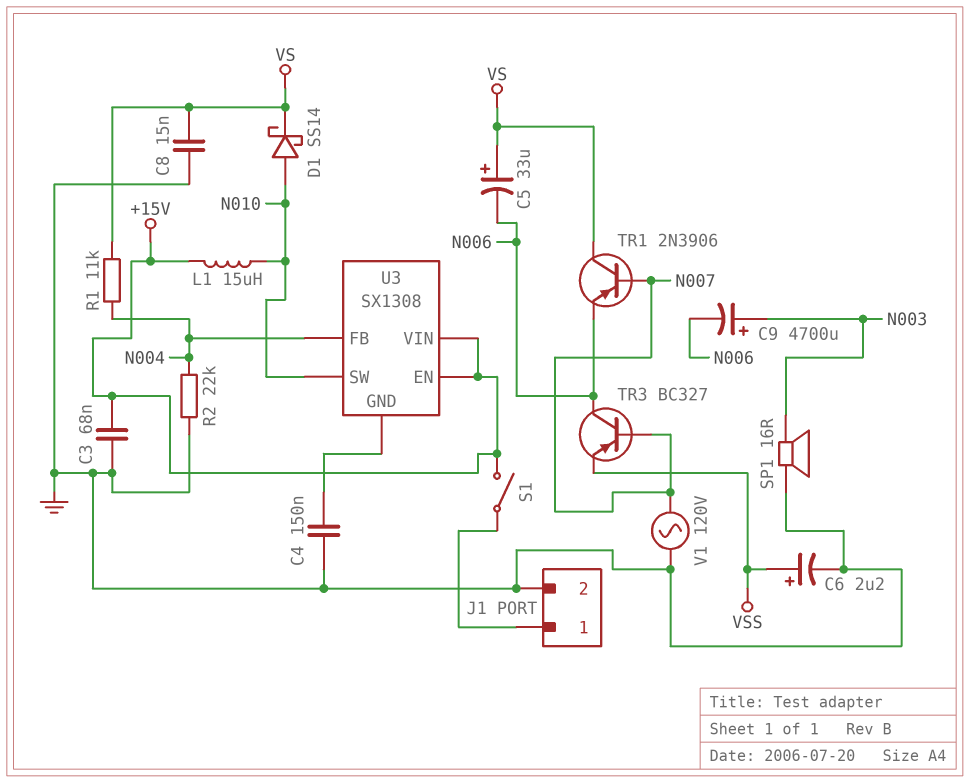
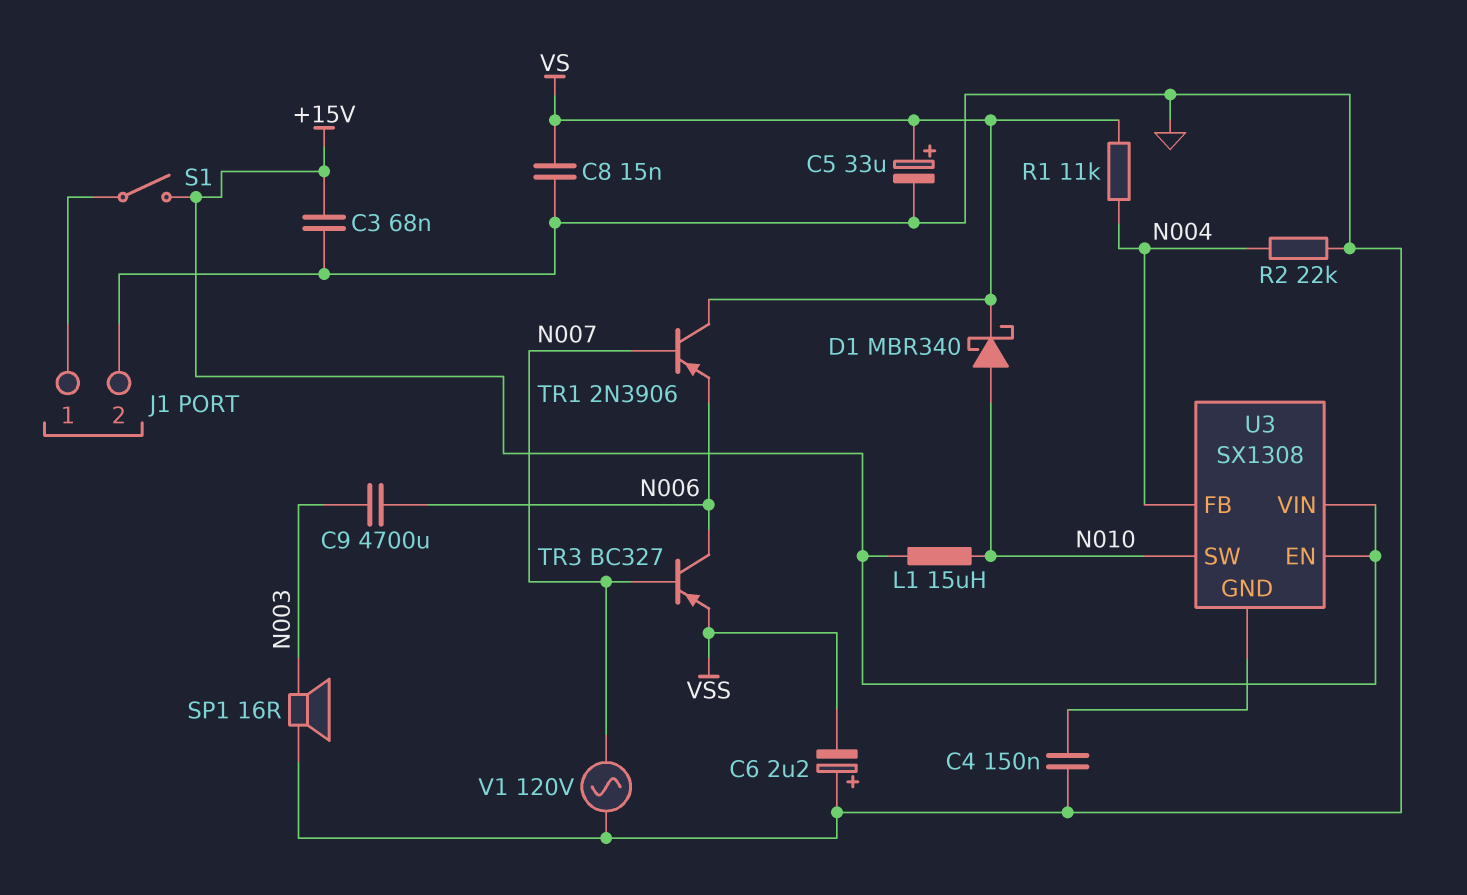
C5: 33uF (plus VS, minus N006) -> 33uF (plus VS, minus GND)
C6: 2.2uF (plus VSS, minus GND) -> 2.2uF (plus GND, minus VSS)
C9: 4700uF (plus N003, minus N006) -> 4700uF (N003, N006)
D1: schottky SS14 (A N010, K VS) -> schottky MBR340 (A N010, K VS)

